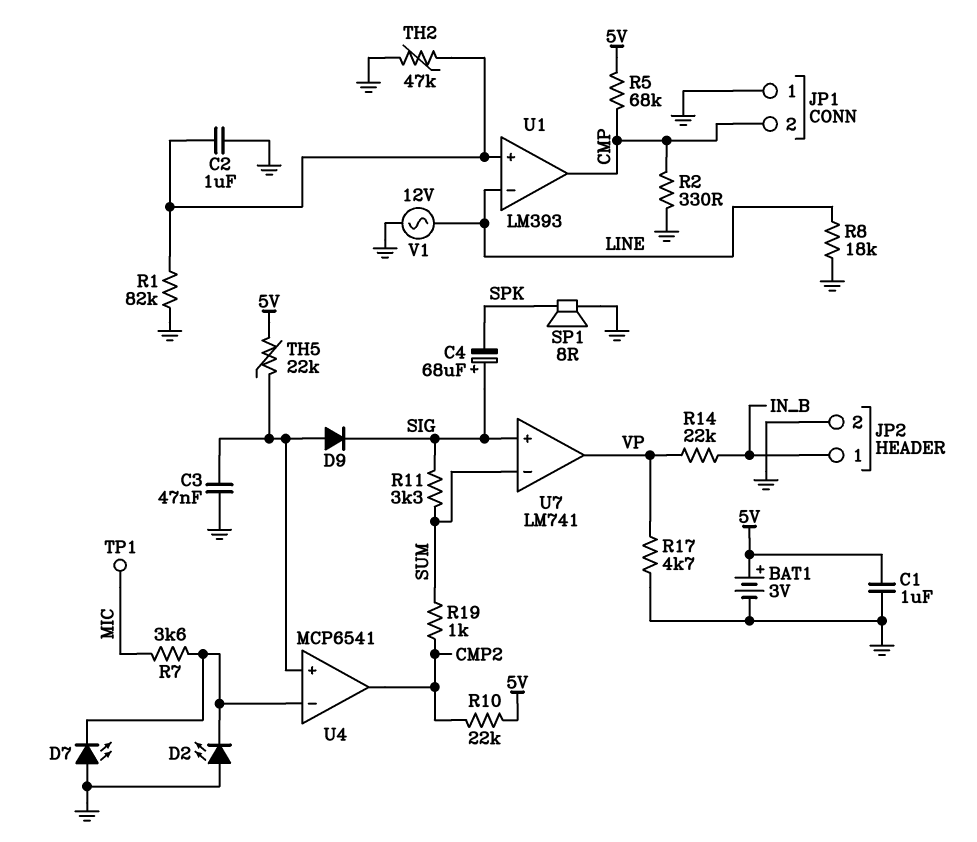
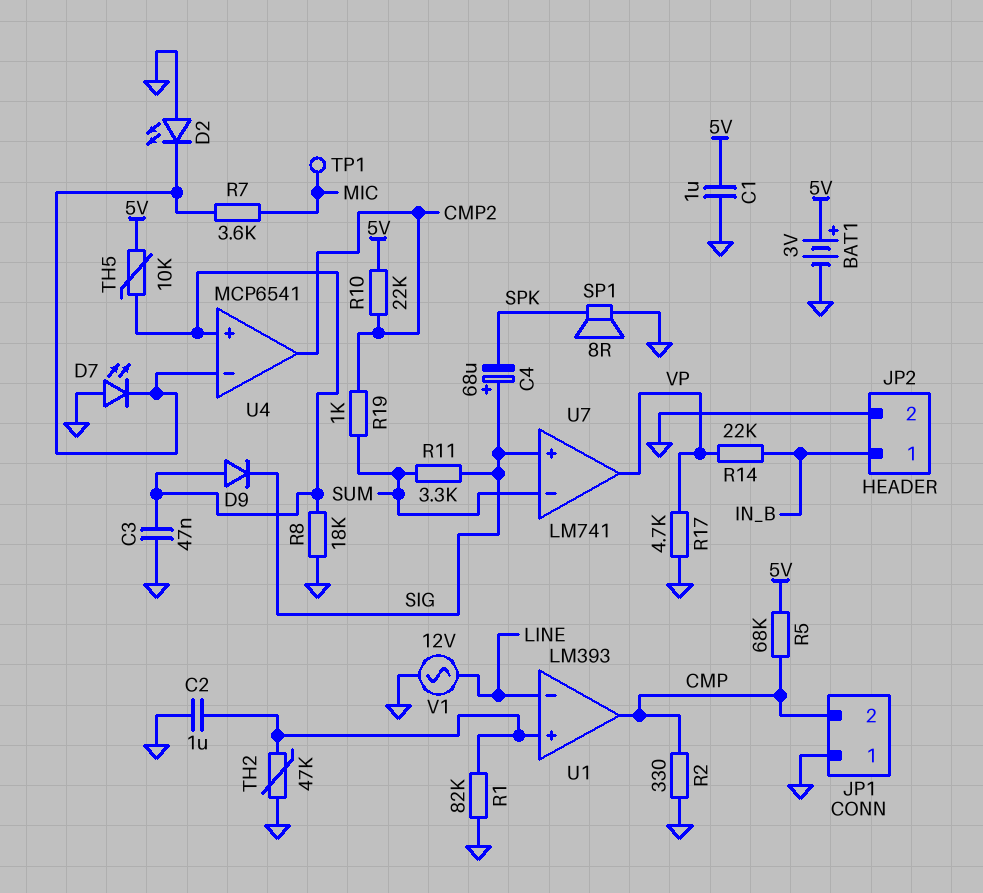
R8: 18k (GND, LINE) -> 18k (GND, U4/in+)
TH5: 22k (5V, U4/in+) -> 10k (5V, U4/in+)

